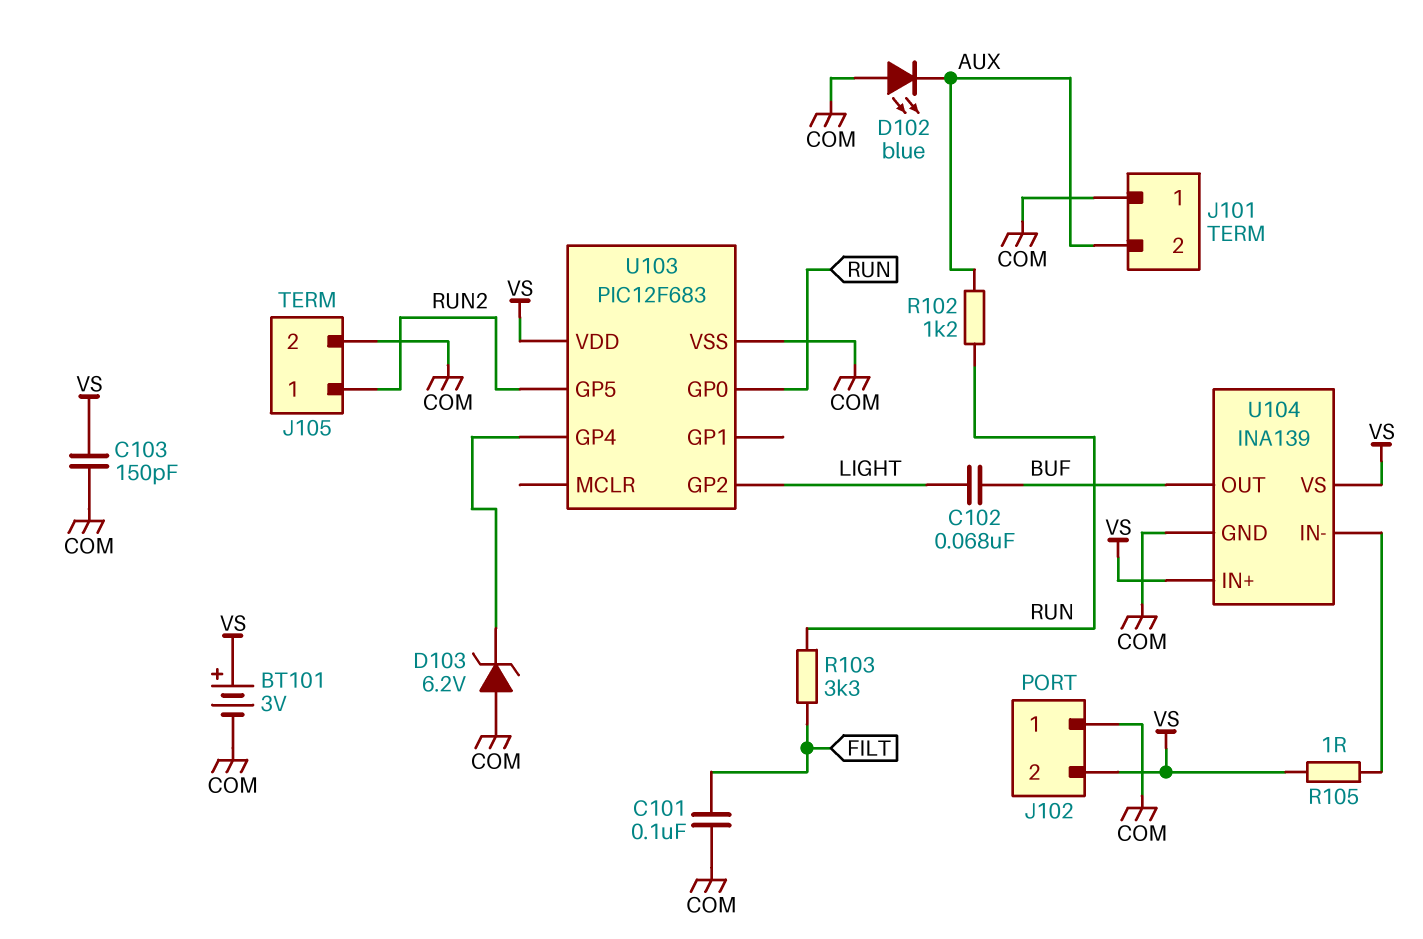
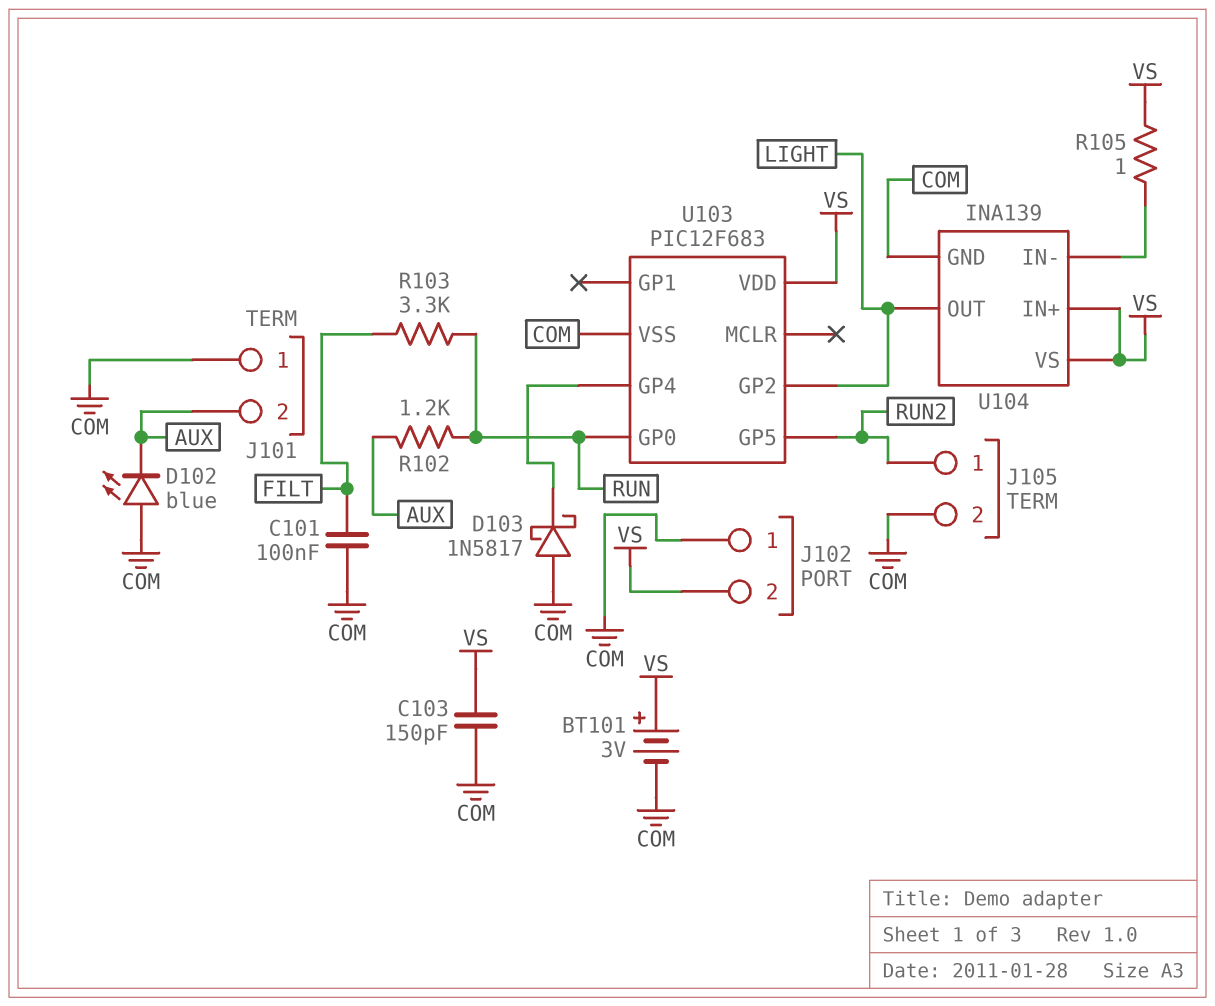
C102: 68nF (BUF, LIGHT) -> none
D103: zener 6.2V (A COM, K U103/GP4) -> schottky 1N5817 (A COM, K U103/GP4)
U104 pin OUT: BUF -> LIGHT

